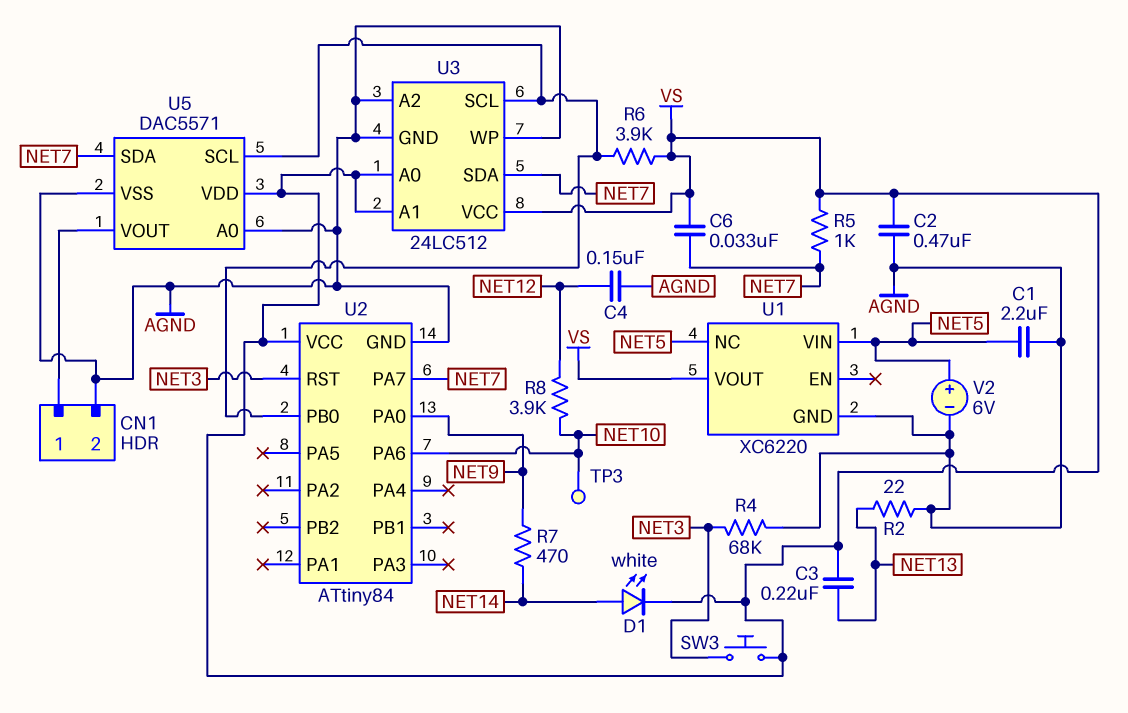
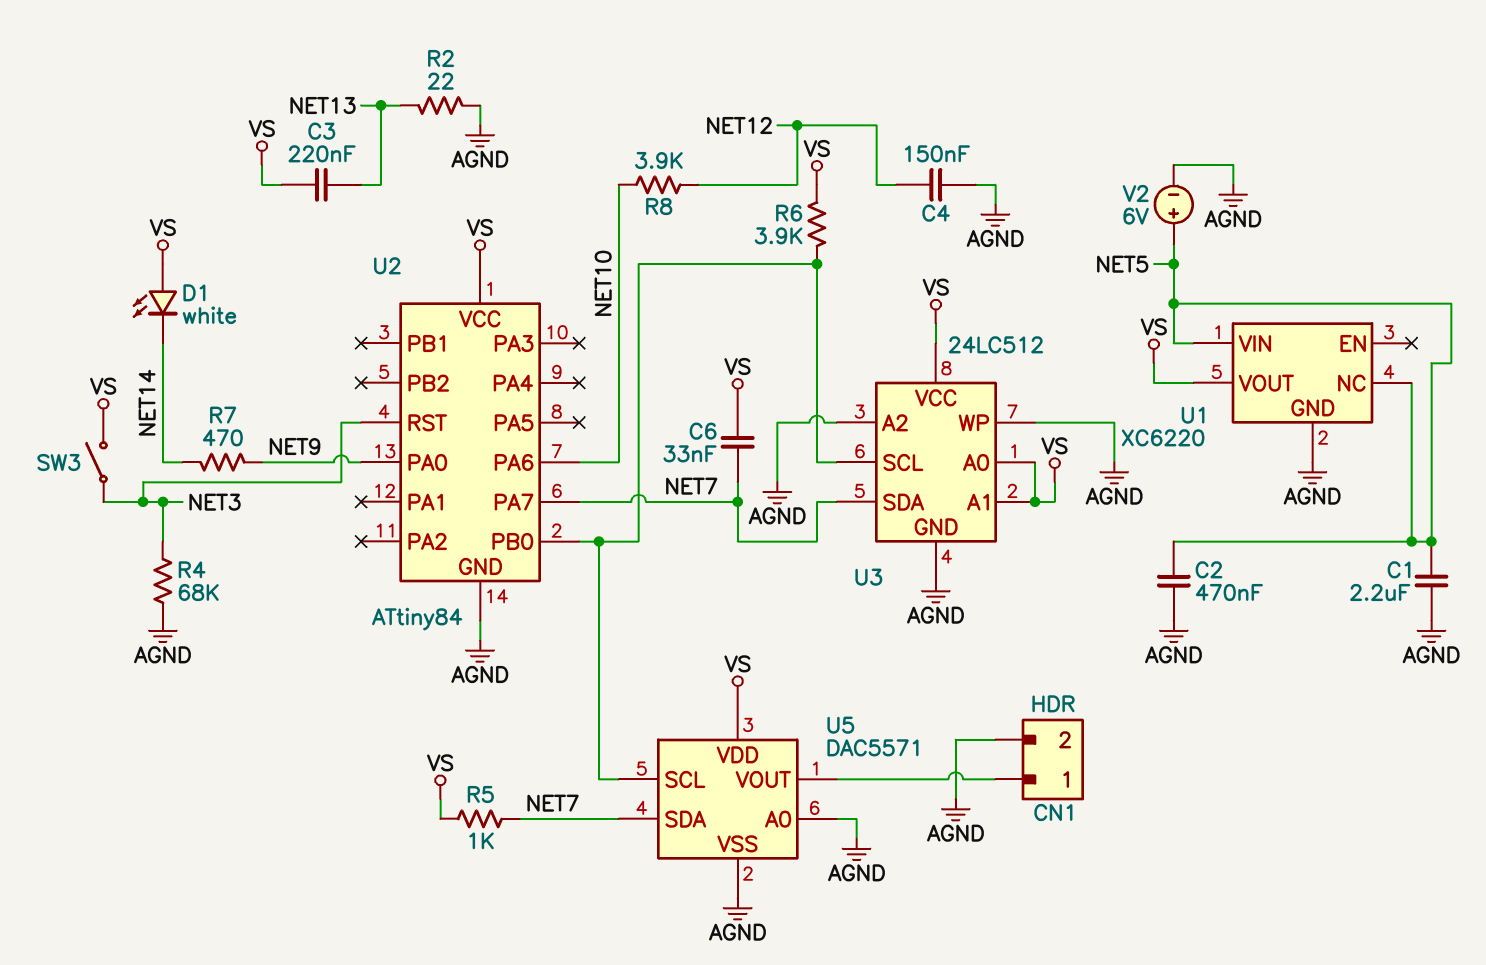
C2: 470nF (AGND, VS) -> 470nF (AGND, NET5)
D1: LED white (A NET14, K VS) -> LED white (A VS, K NET14)
SW3: button (NET3, VS) -> switch (NET3, VS)
TP3: test point (NET10) -> none

